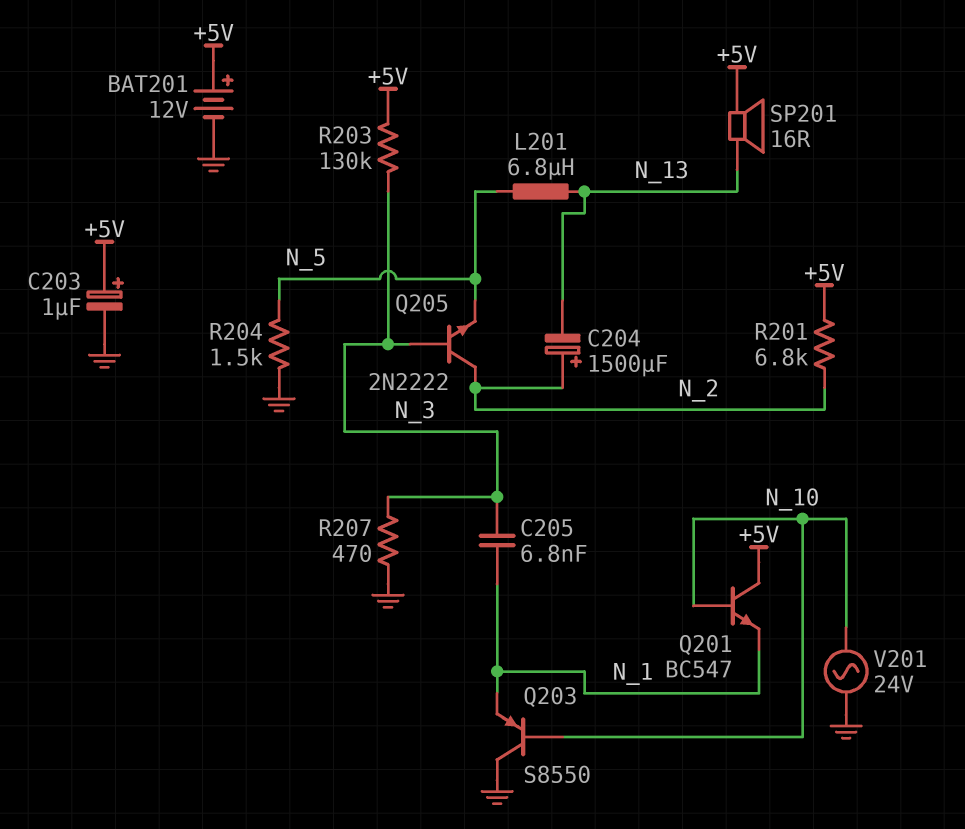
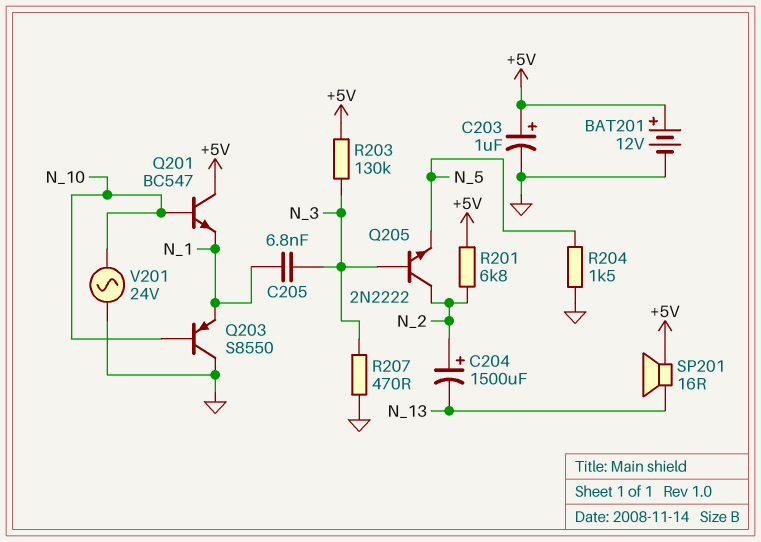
L201: 6.8uH (N_5, N_13) -> none

